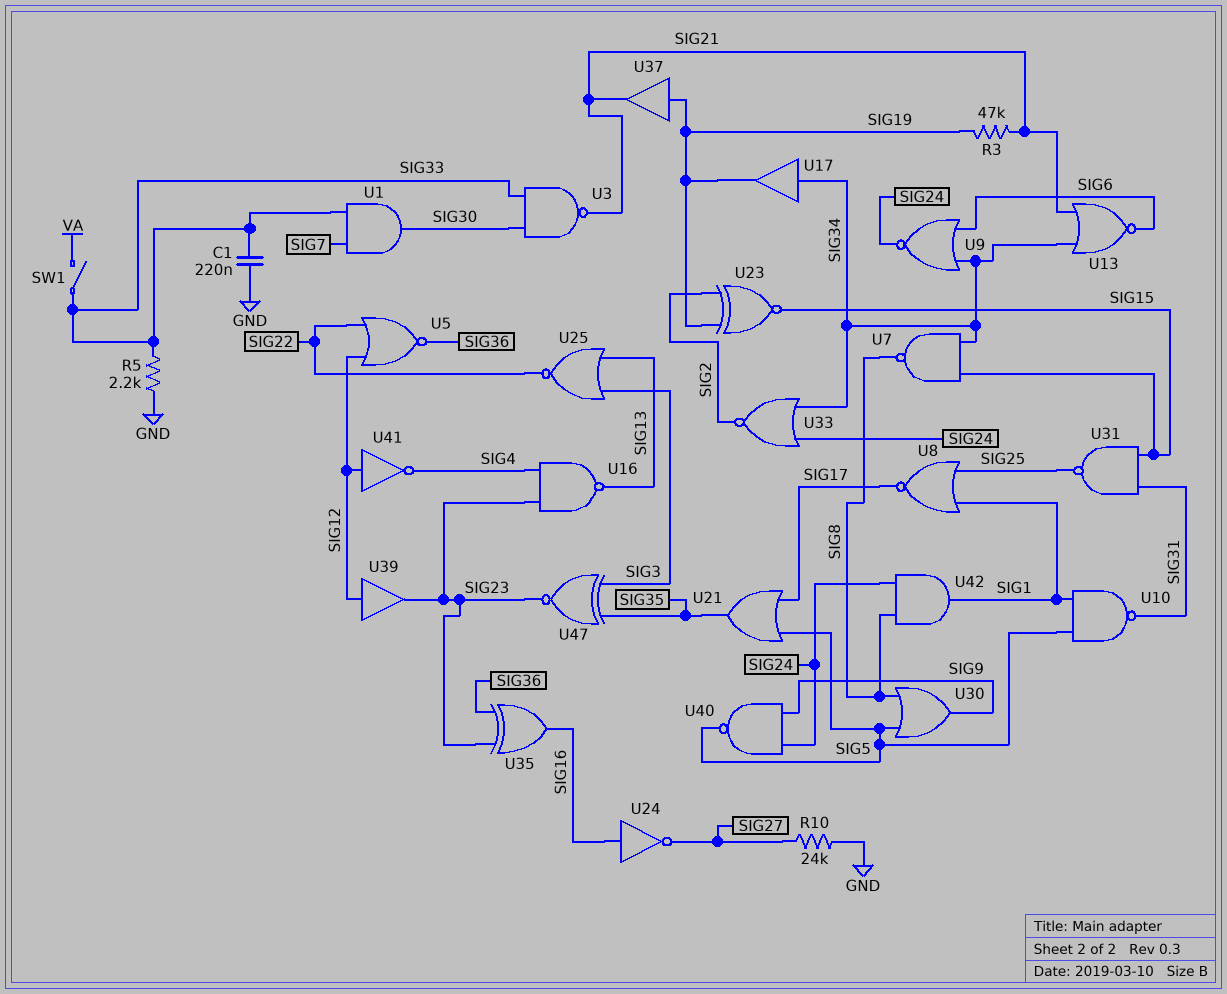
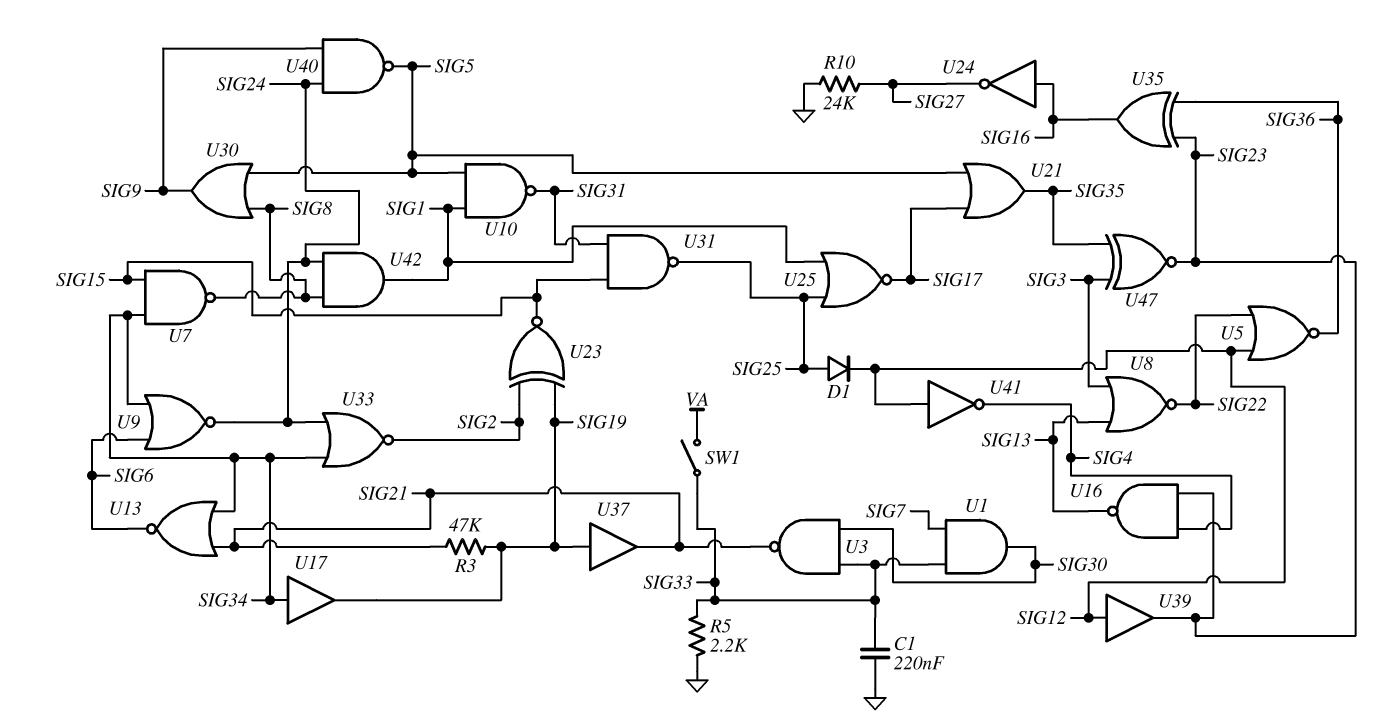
D1: none -> diode (A SIG25, K SIG12)
U8: NOR (in SIG1, in SIG25, out SIG17) -> NOR (in SIG3, in SIG13, out SIG22)
U25: NOR (in SIG3, in SIG13, out SIG22) -> NOR (in SIG1, in SIG25, out SIG17)

